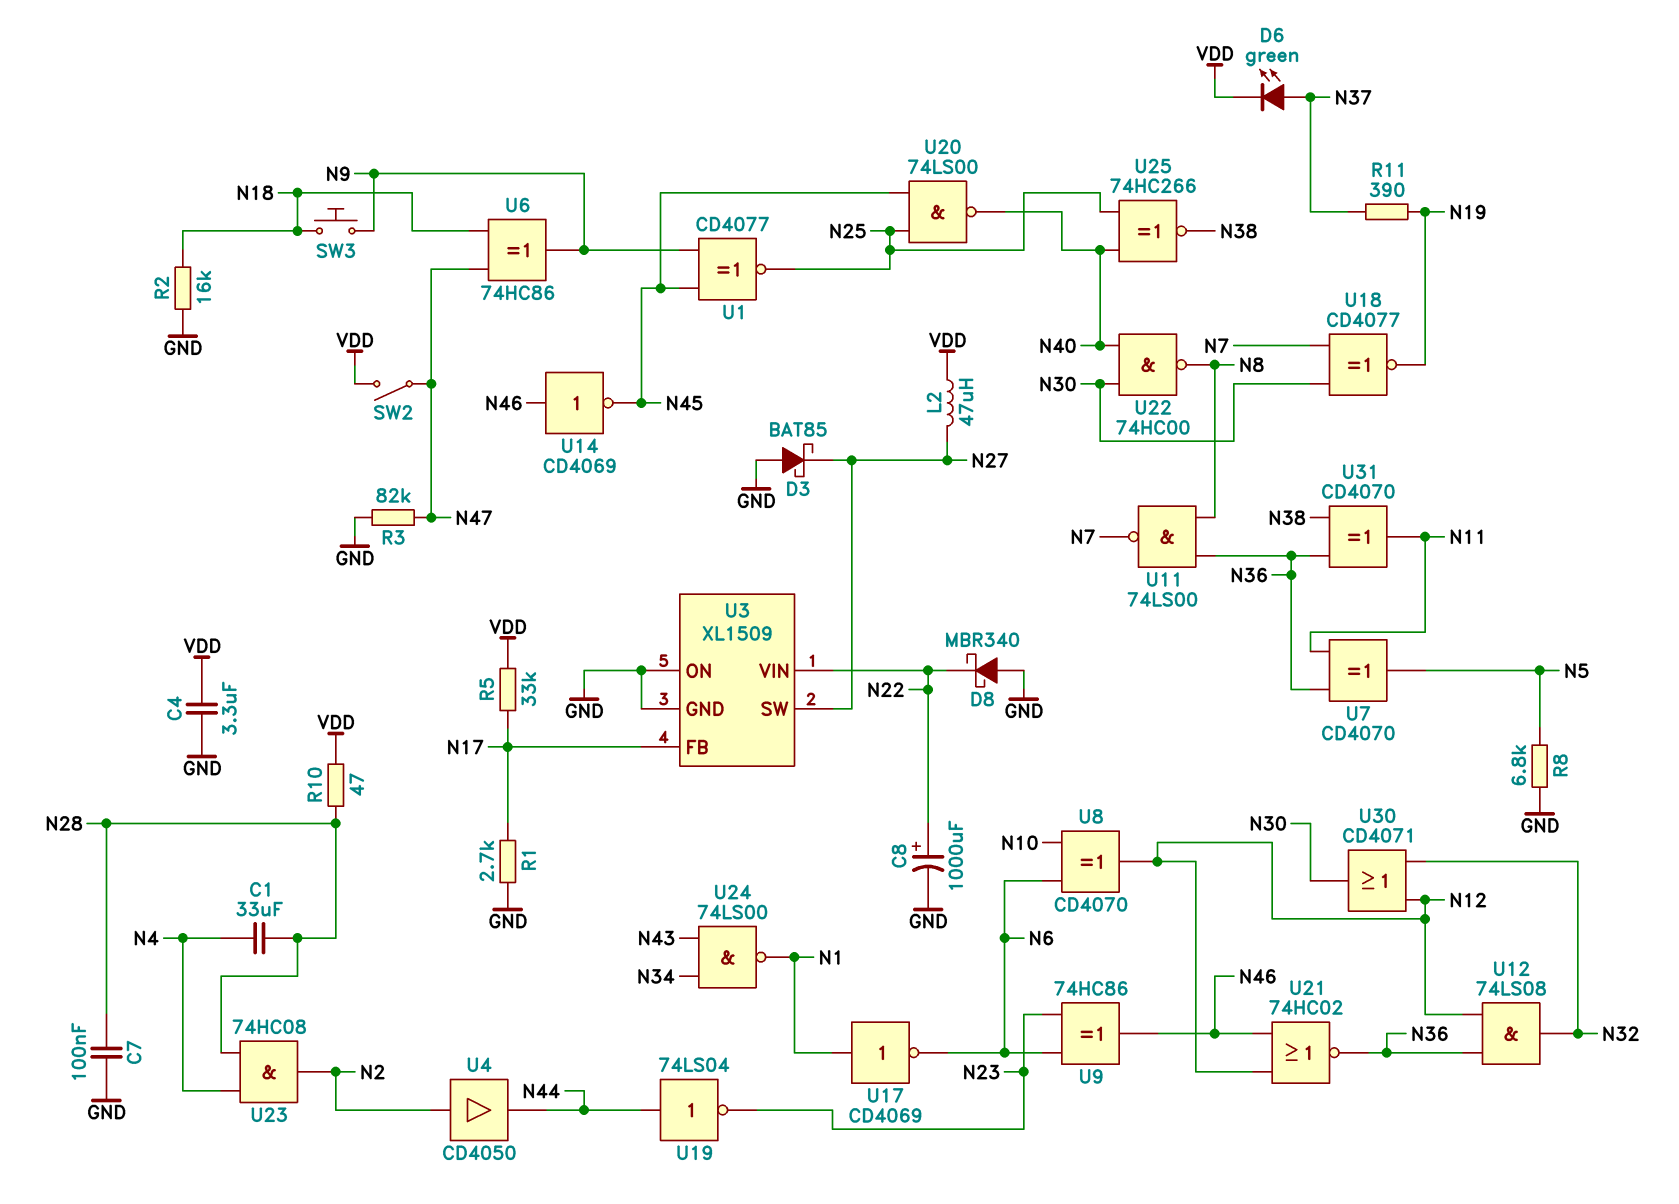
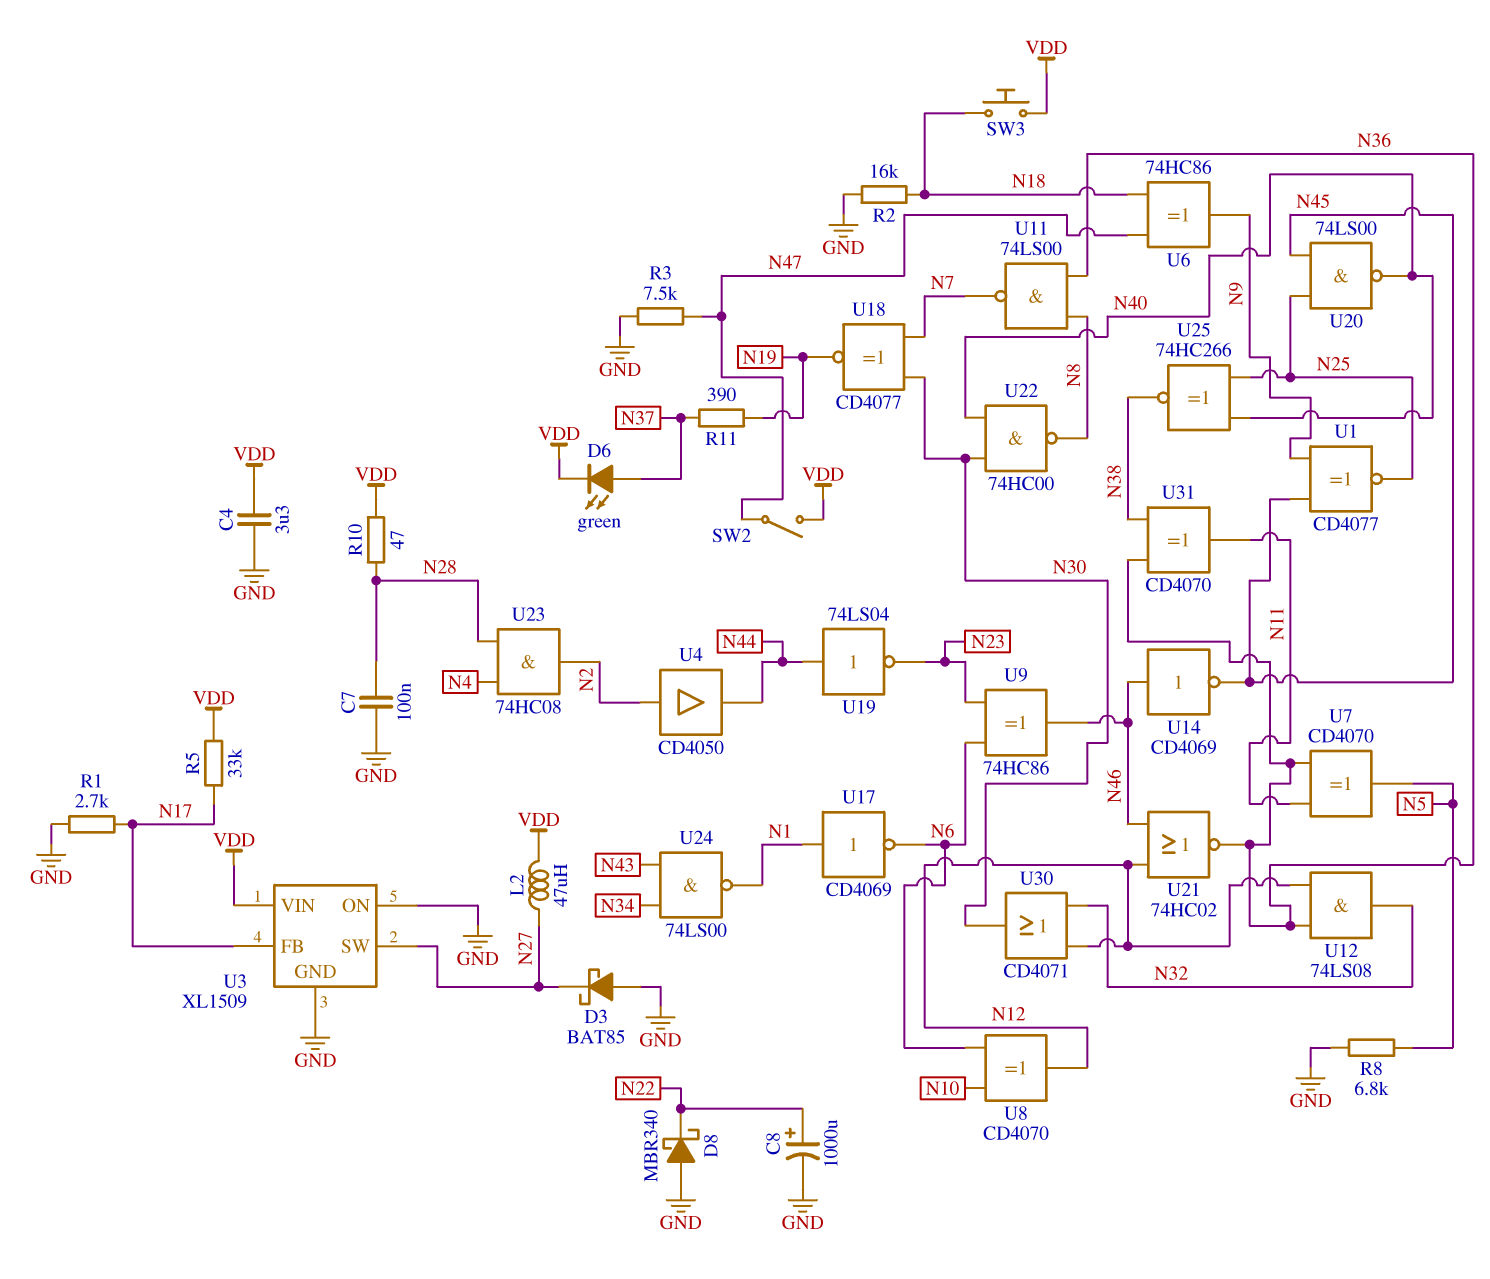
C1: 33uF (N4, N28) -> none
R3: 82k (GND, N47) -> 7.5k (GND, N47)
SW3: button (N9, N18) -> button (N18, VDD)
U3 pin VIN: N22 -> VDD

